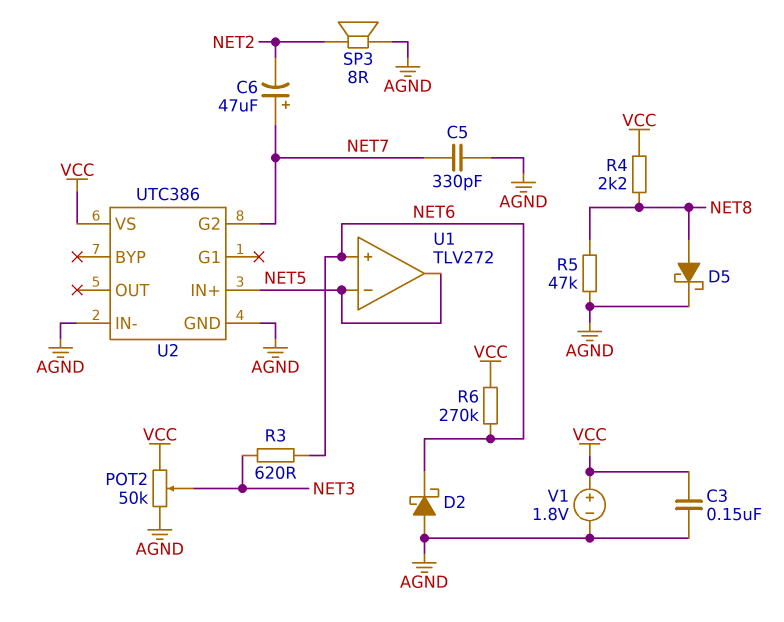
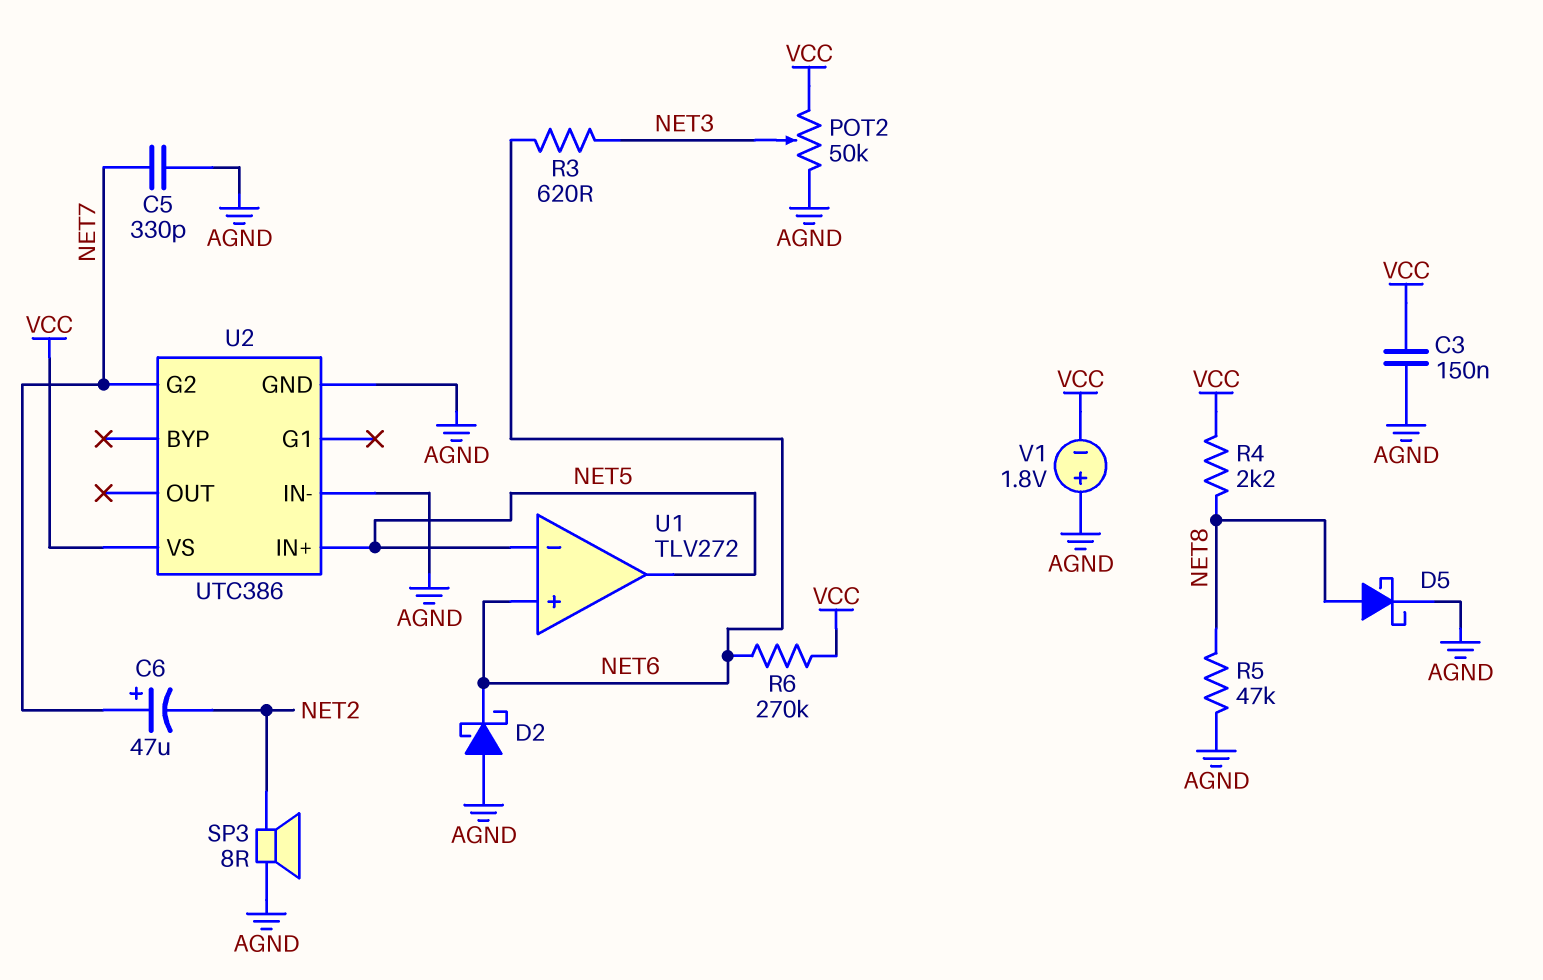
V1: 1.8V (plus VCC, minus AGND) -> 1.8V (plus AGND, minus VCC)

